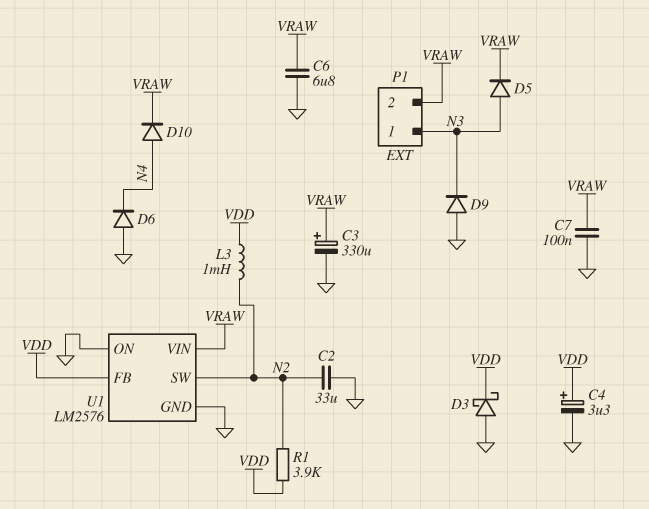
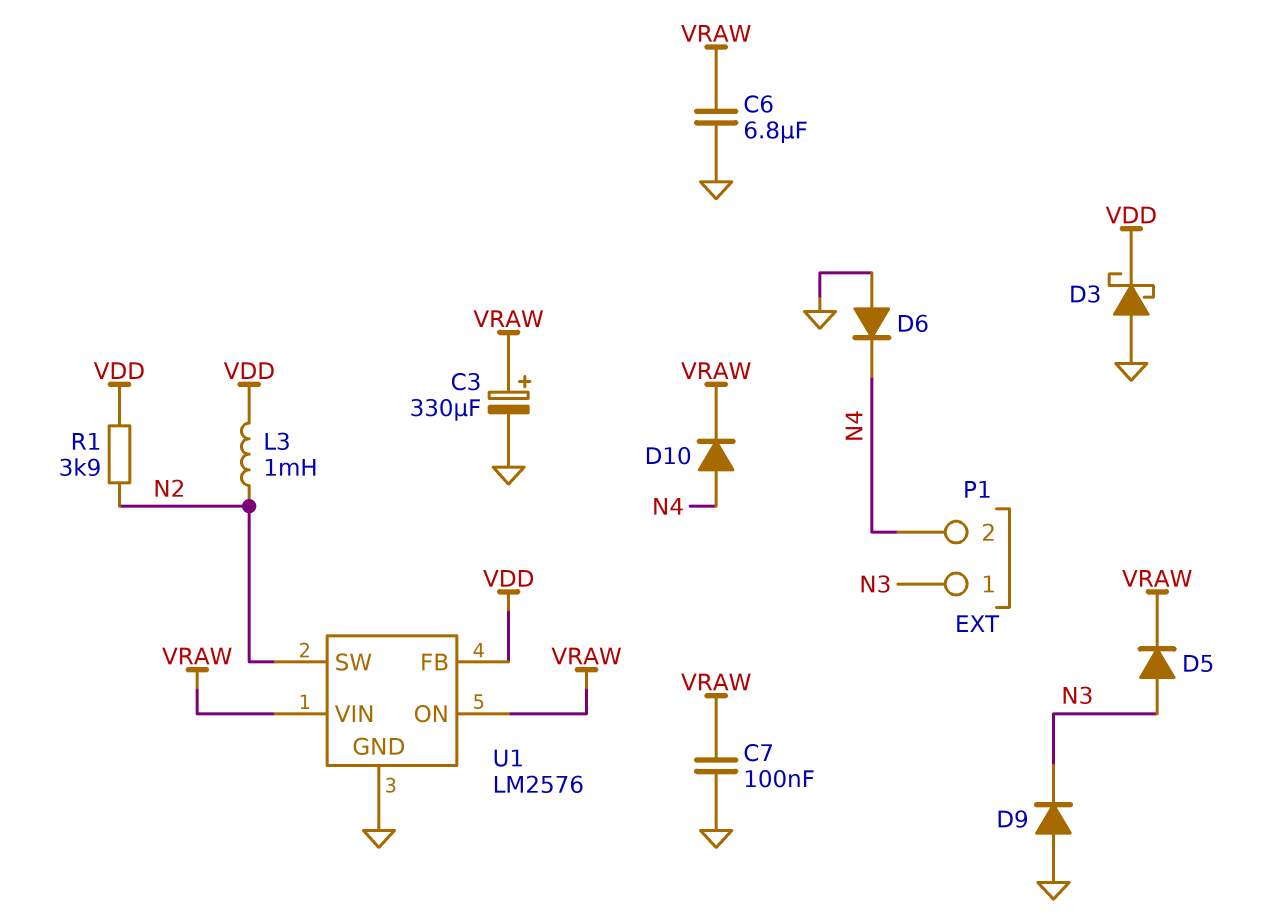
C2: 33uF (GND, N2) -> none
C4: 3.3uF (plus VDD, minus GND) -> none
P1 pin 2: VRAW -> N4
U1 pin ON: GND -> VRAW

